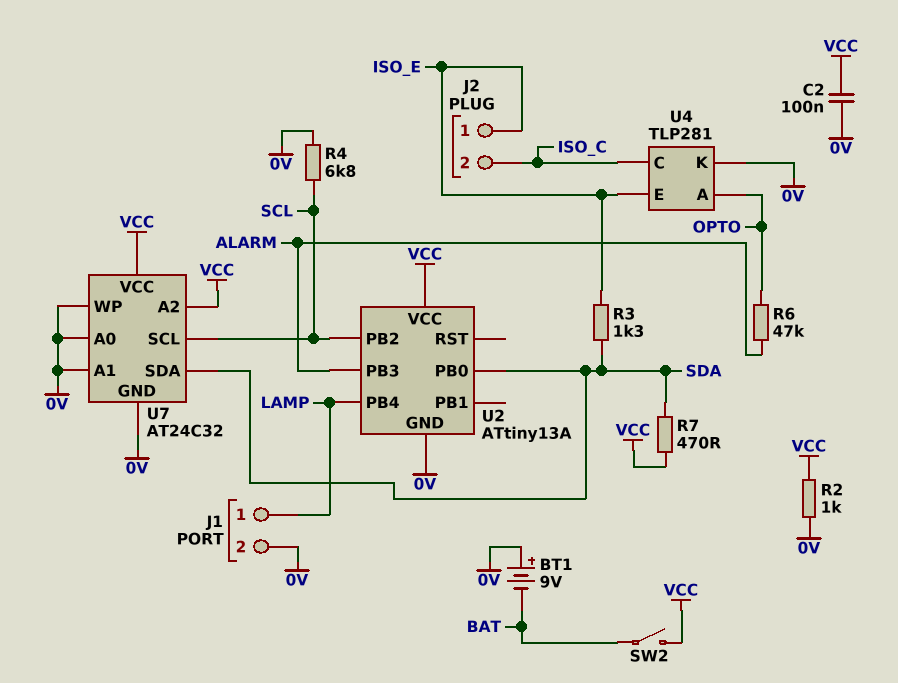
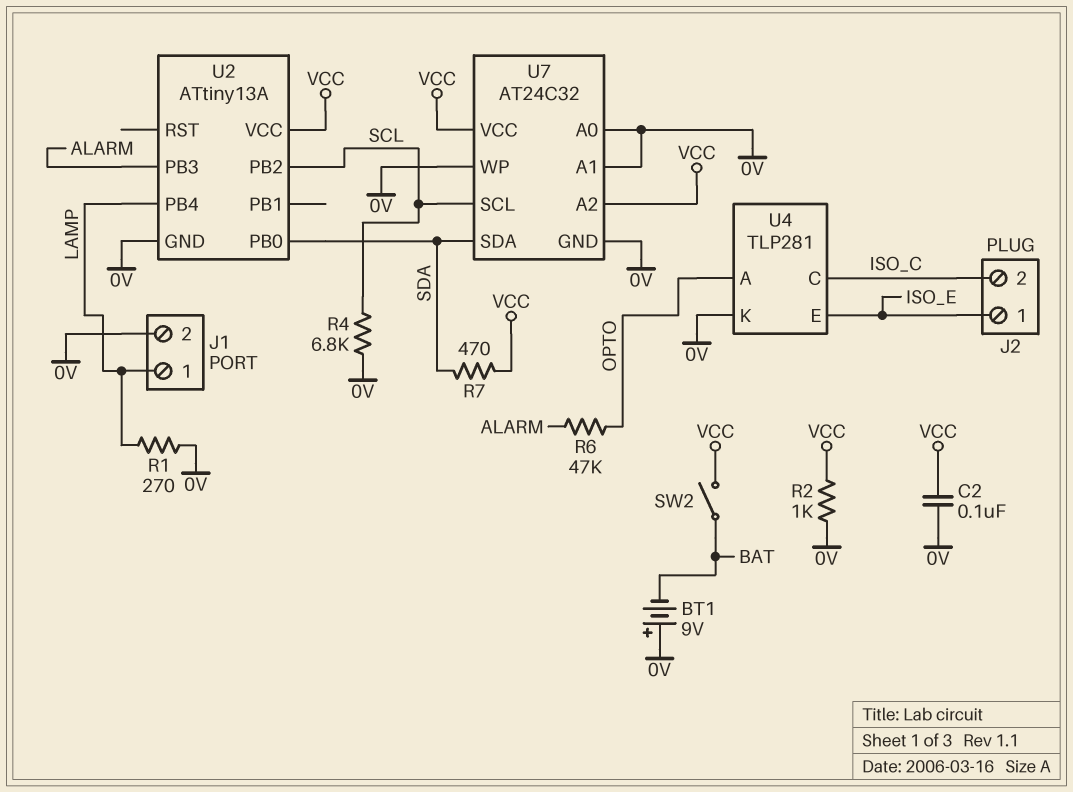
R1: none -> 270 (0V, LAMP)
R3: 1.3k (ISO_E, SDA) -> none

